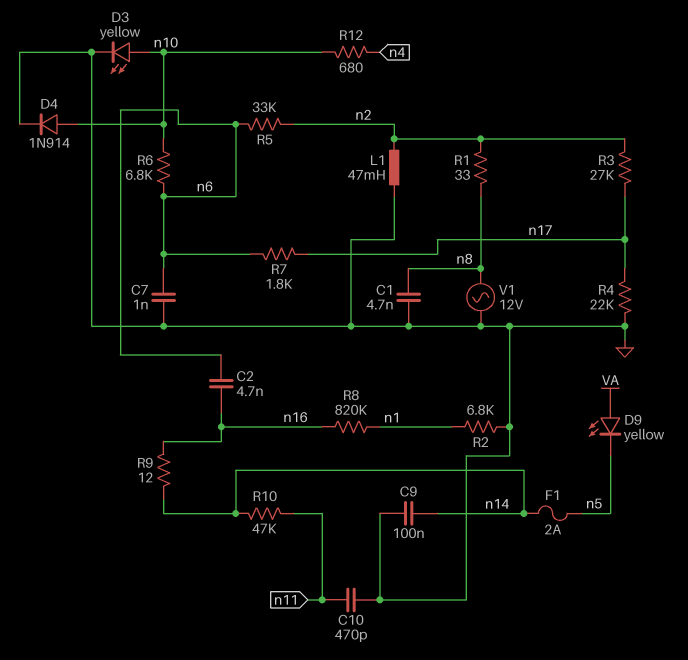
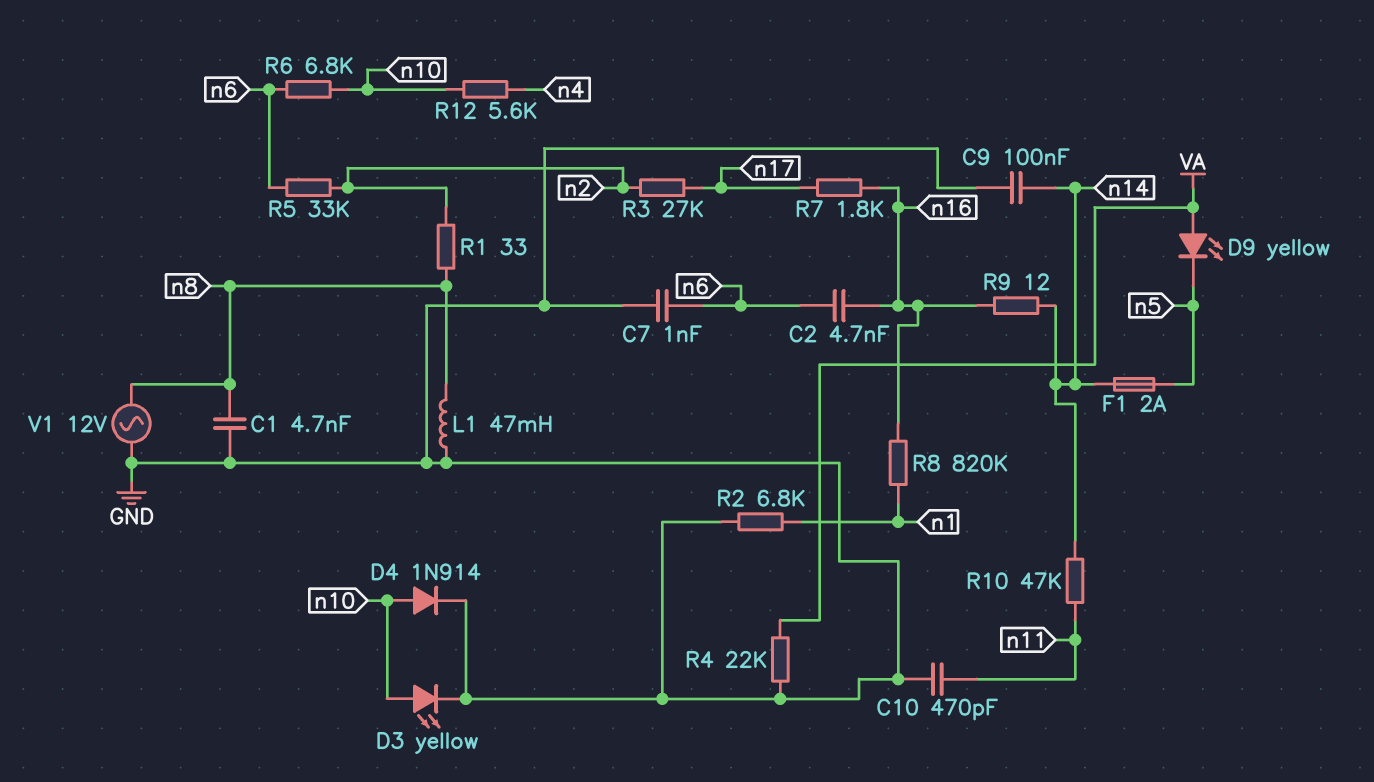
L1: 47mH (GND, n2) -> 47mH (GND, n8)
R4: 22k (GND, n17) -> 22k (GND, VA)
R7: 1.8k (n6, n17) -> 1.8k (n16, n17)
R12: 680 (n4, n10) -> 5.6k (n4, n10)

